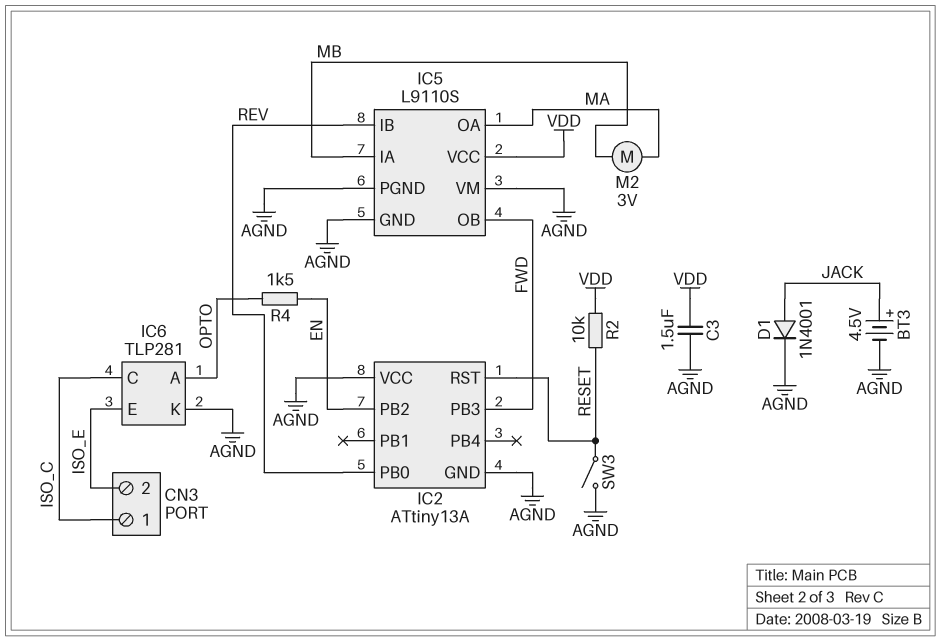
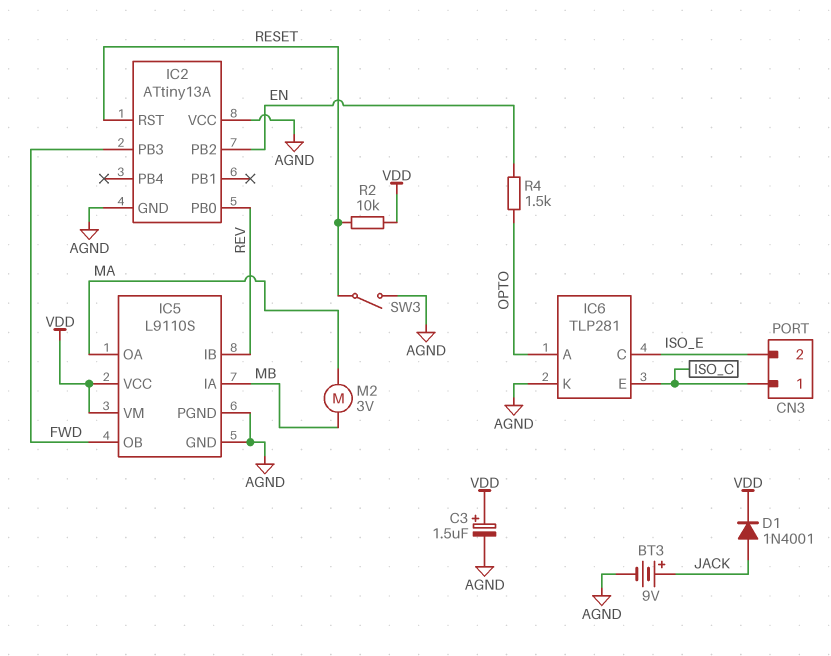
BT3: 4.5V (plus JACK, minus AGND) -> 9V (plus JACK, minus AGND)
C3: 1.5uF (AGND, VDD) -> 1.5uF (plus VDD, minus AGND)
D1: diode 1N4001 (A JACK, K AGND) -> diode 1N4001 (A JACK, K VDD)
IC5 pin VM: AGND -> VDD
IC6 pin C: ISO_C -> ISO_E
IC6 pin E: ISO_E -> ISO_C

